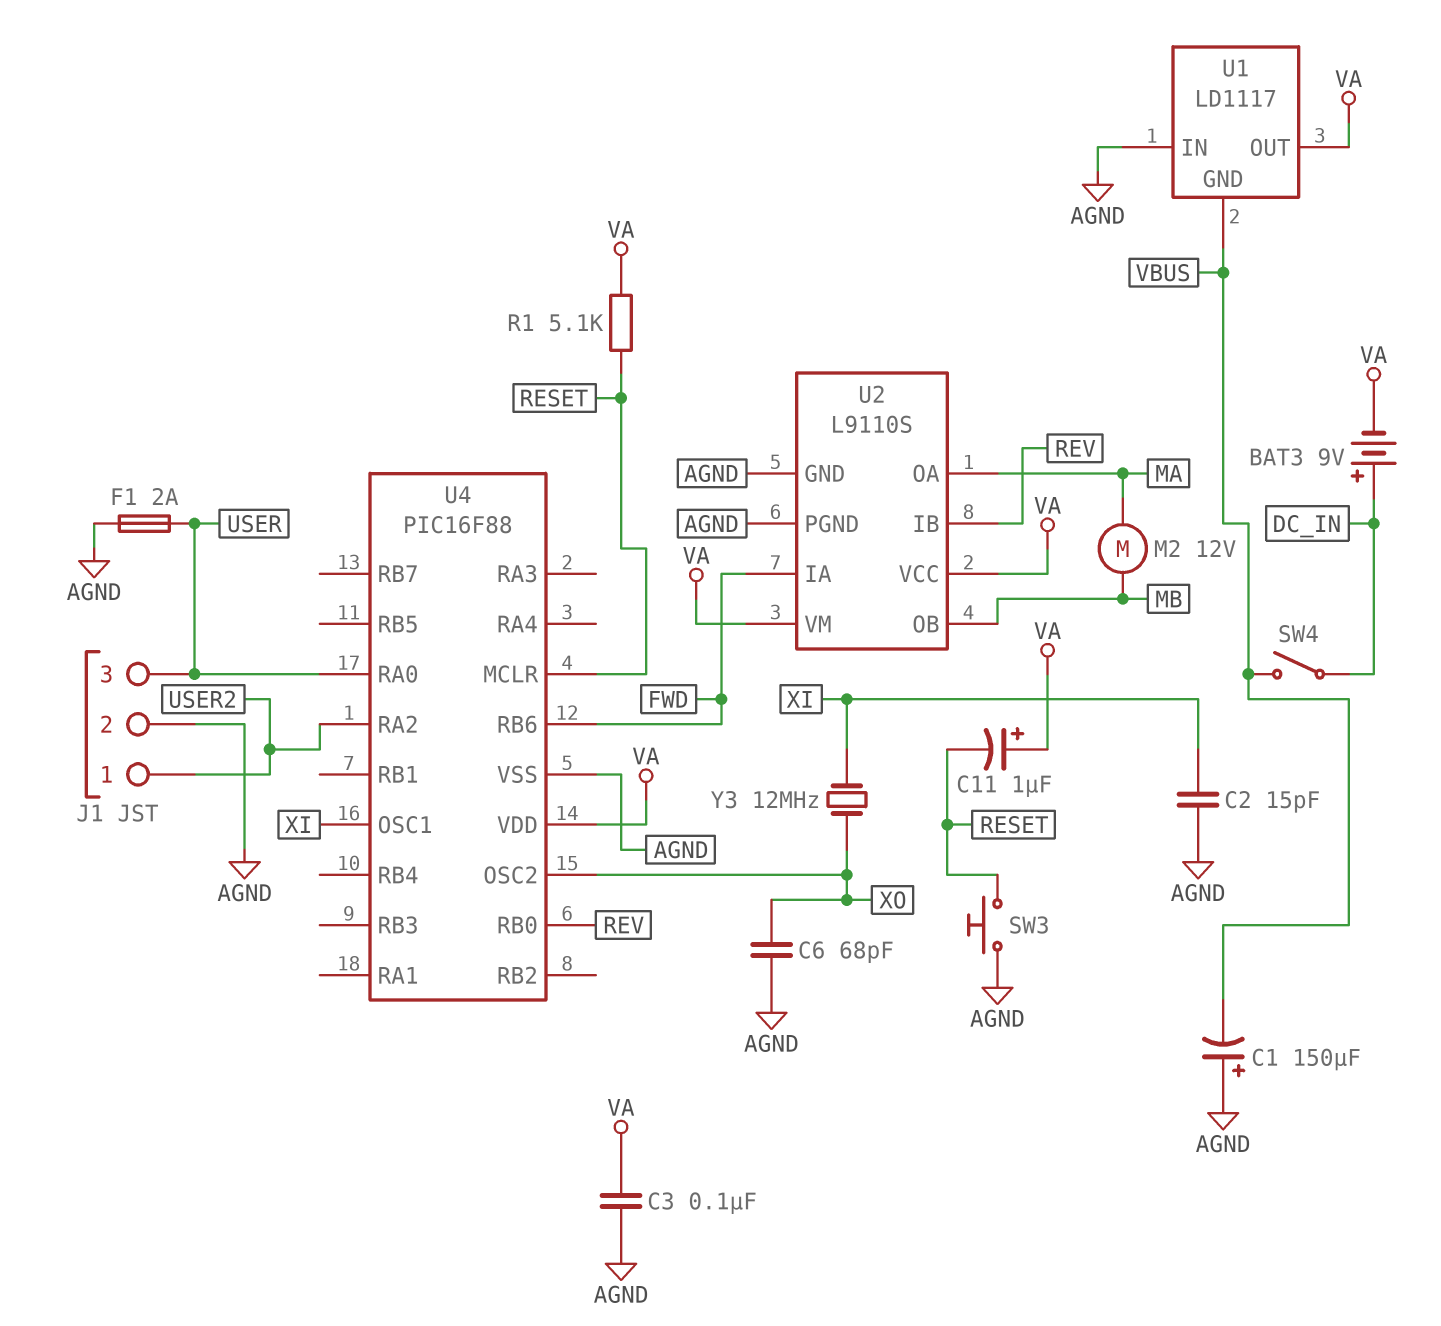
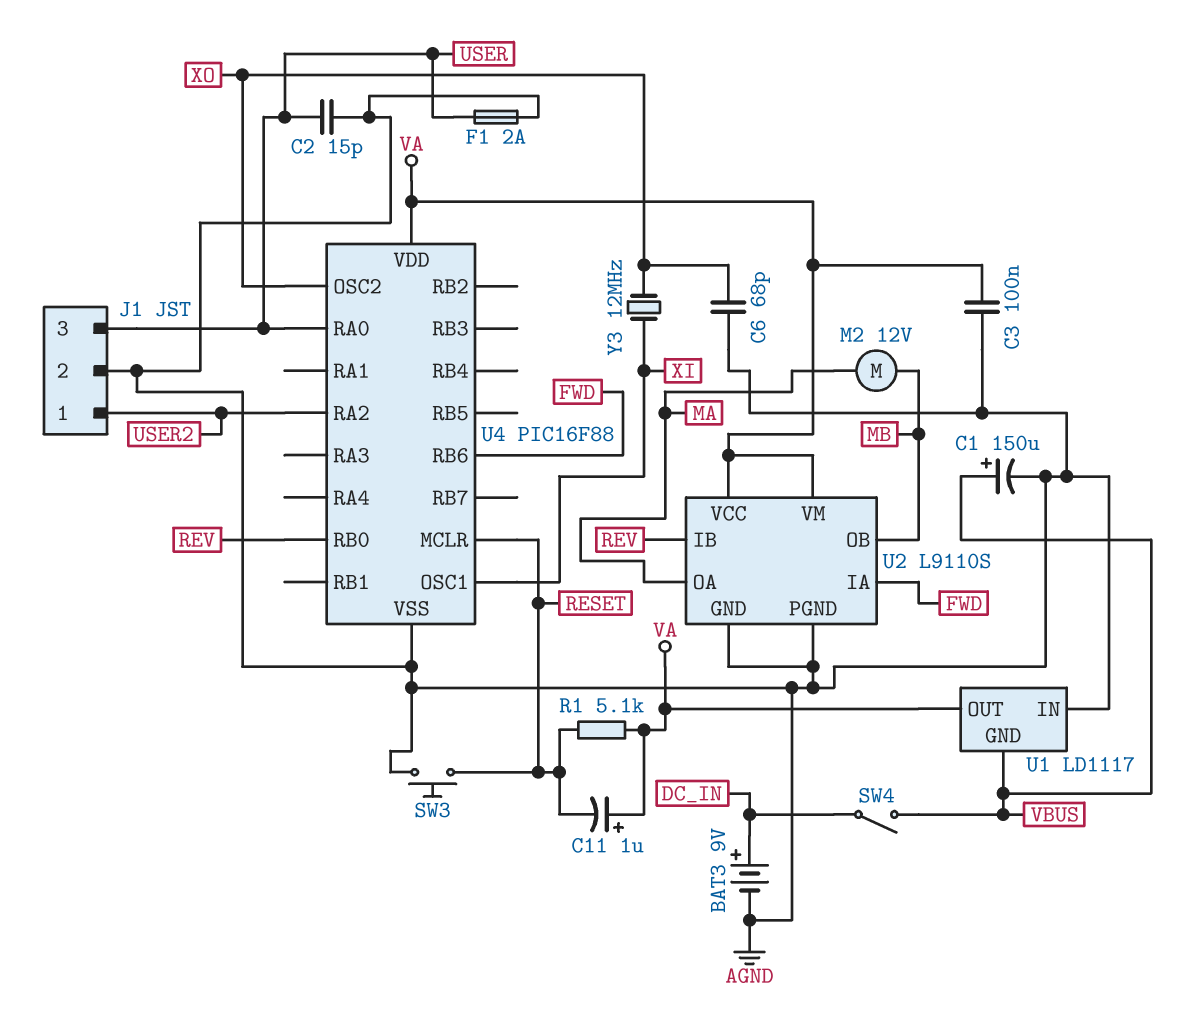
BAT3: 9V (plus DC_IN, minus VA) -> 9V (plus DC_IN, minus AGND)
C1: 150uF (plus AGND, minus VBUS) -> 150uF (plus VBUS, minus AGND)
C2: 15pF (AGND, XI) -> 15pF (AGND, USER)

